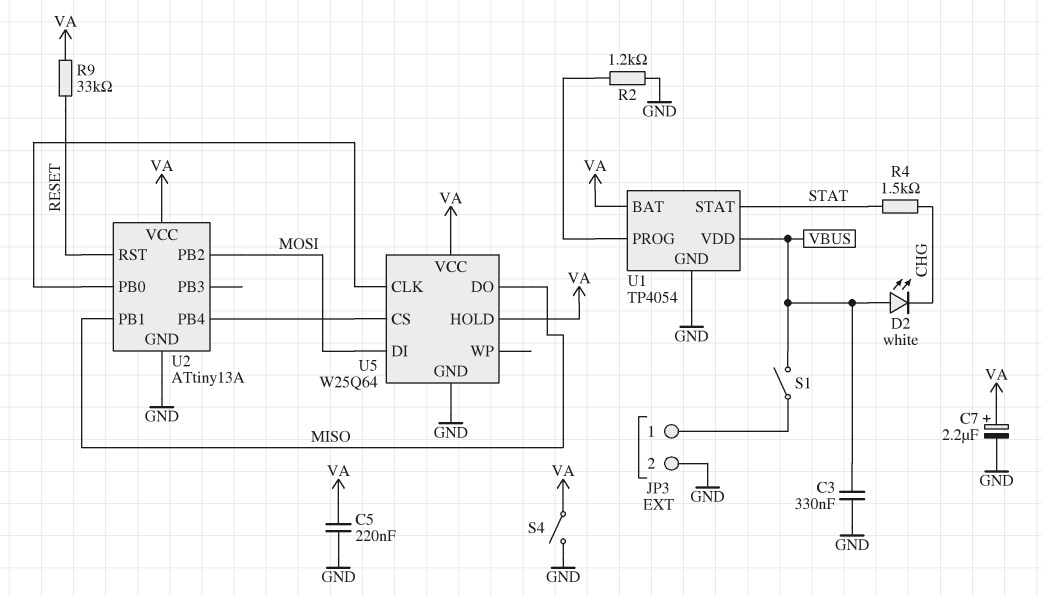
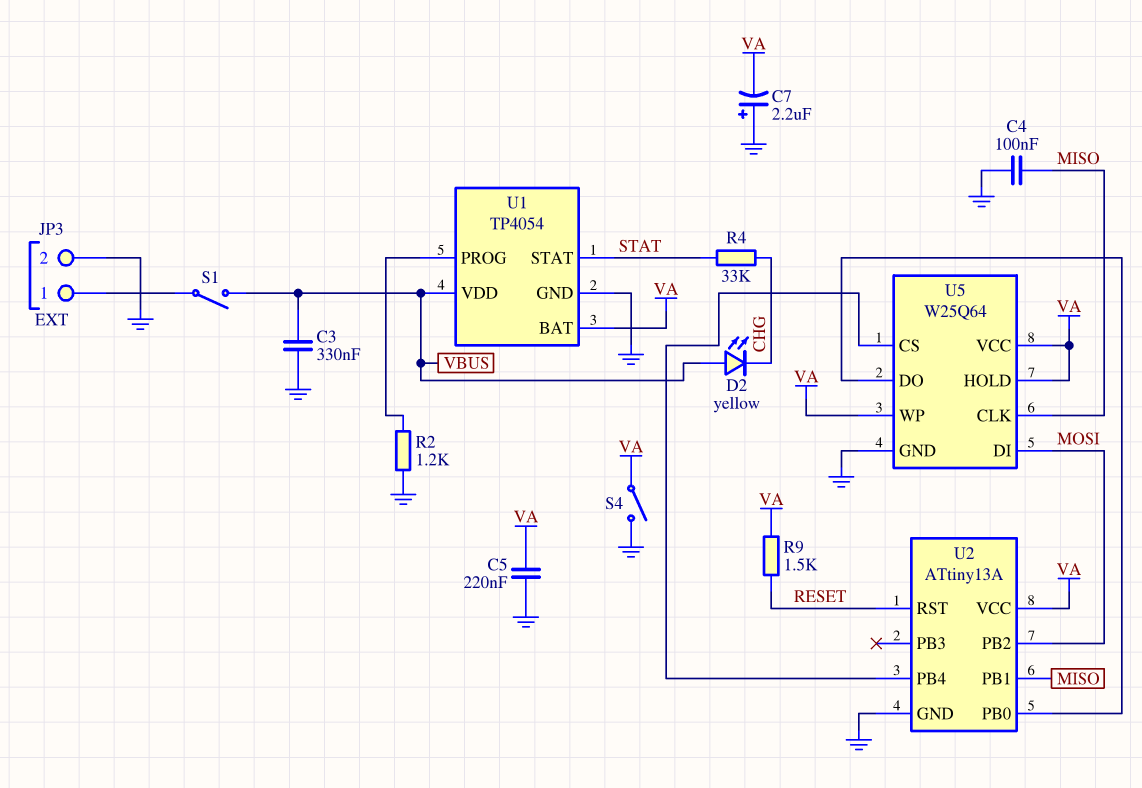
C4: none -> 100nF (GND, MISO)
C7: 2.2uF (plus VA, minus GND) -> 2.2uF (plus GND, minus VA)
D2: LED white (A VBUS, K CHG) -> LED yellow (A VBUS, K CHG)
R4: 1.5k (CHG, STAT) -> 33k (CHG, STAT)
R9: 33k (RESET, VA) -> 1.5k (RESET, VA)
U5 pin CLK: U2/PB0 -> MISO
U5 pin DO: MISO -> U2/PB0
U5 pin WP: none -> VA

